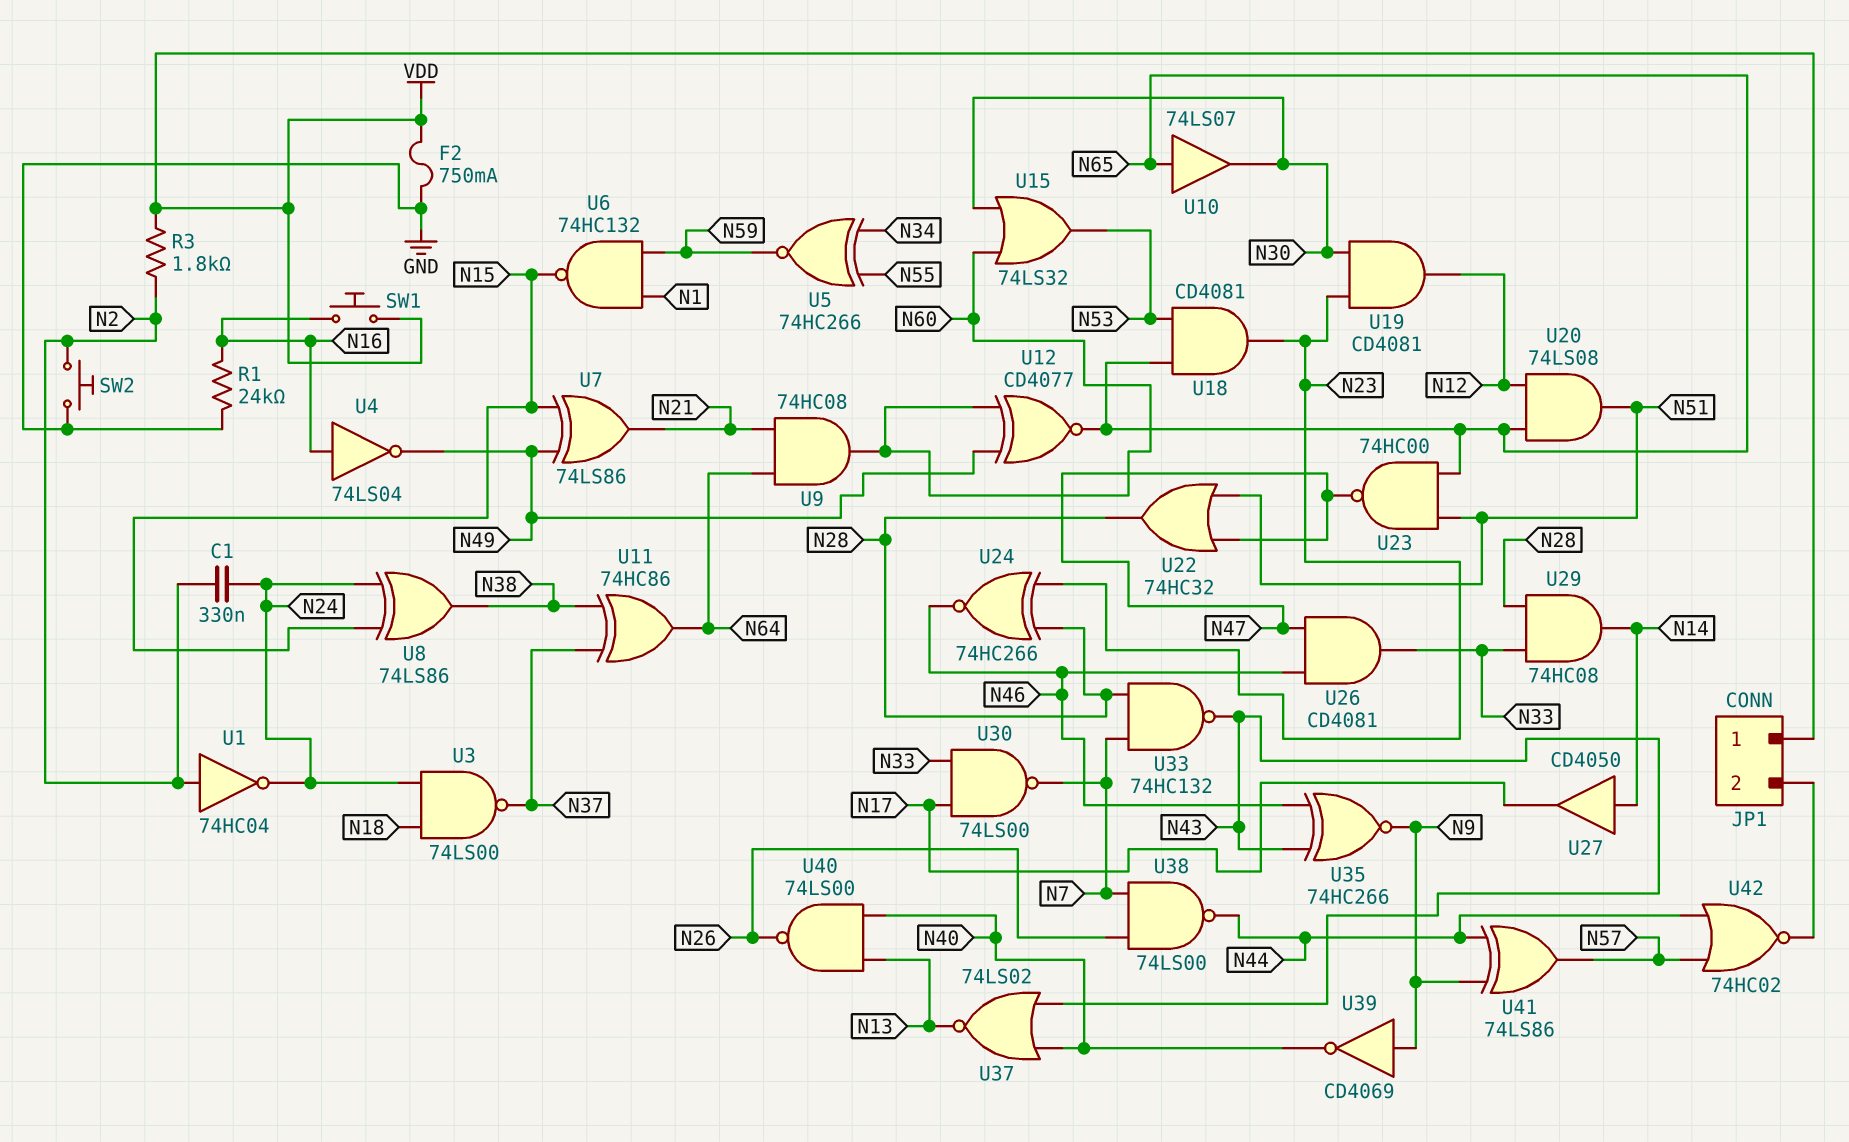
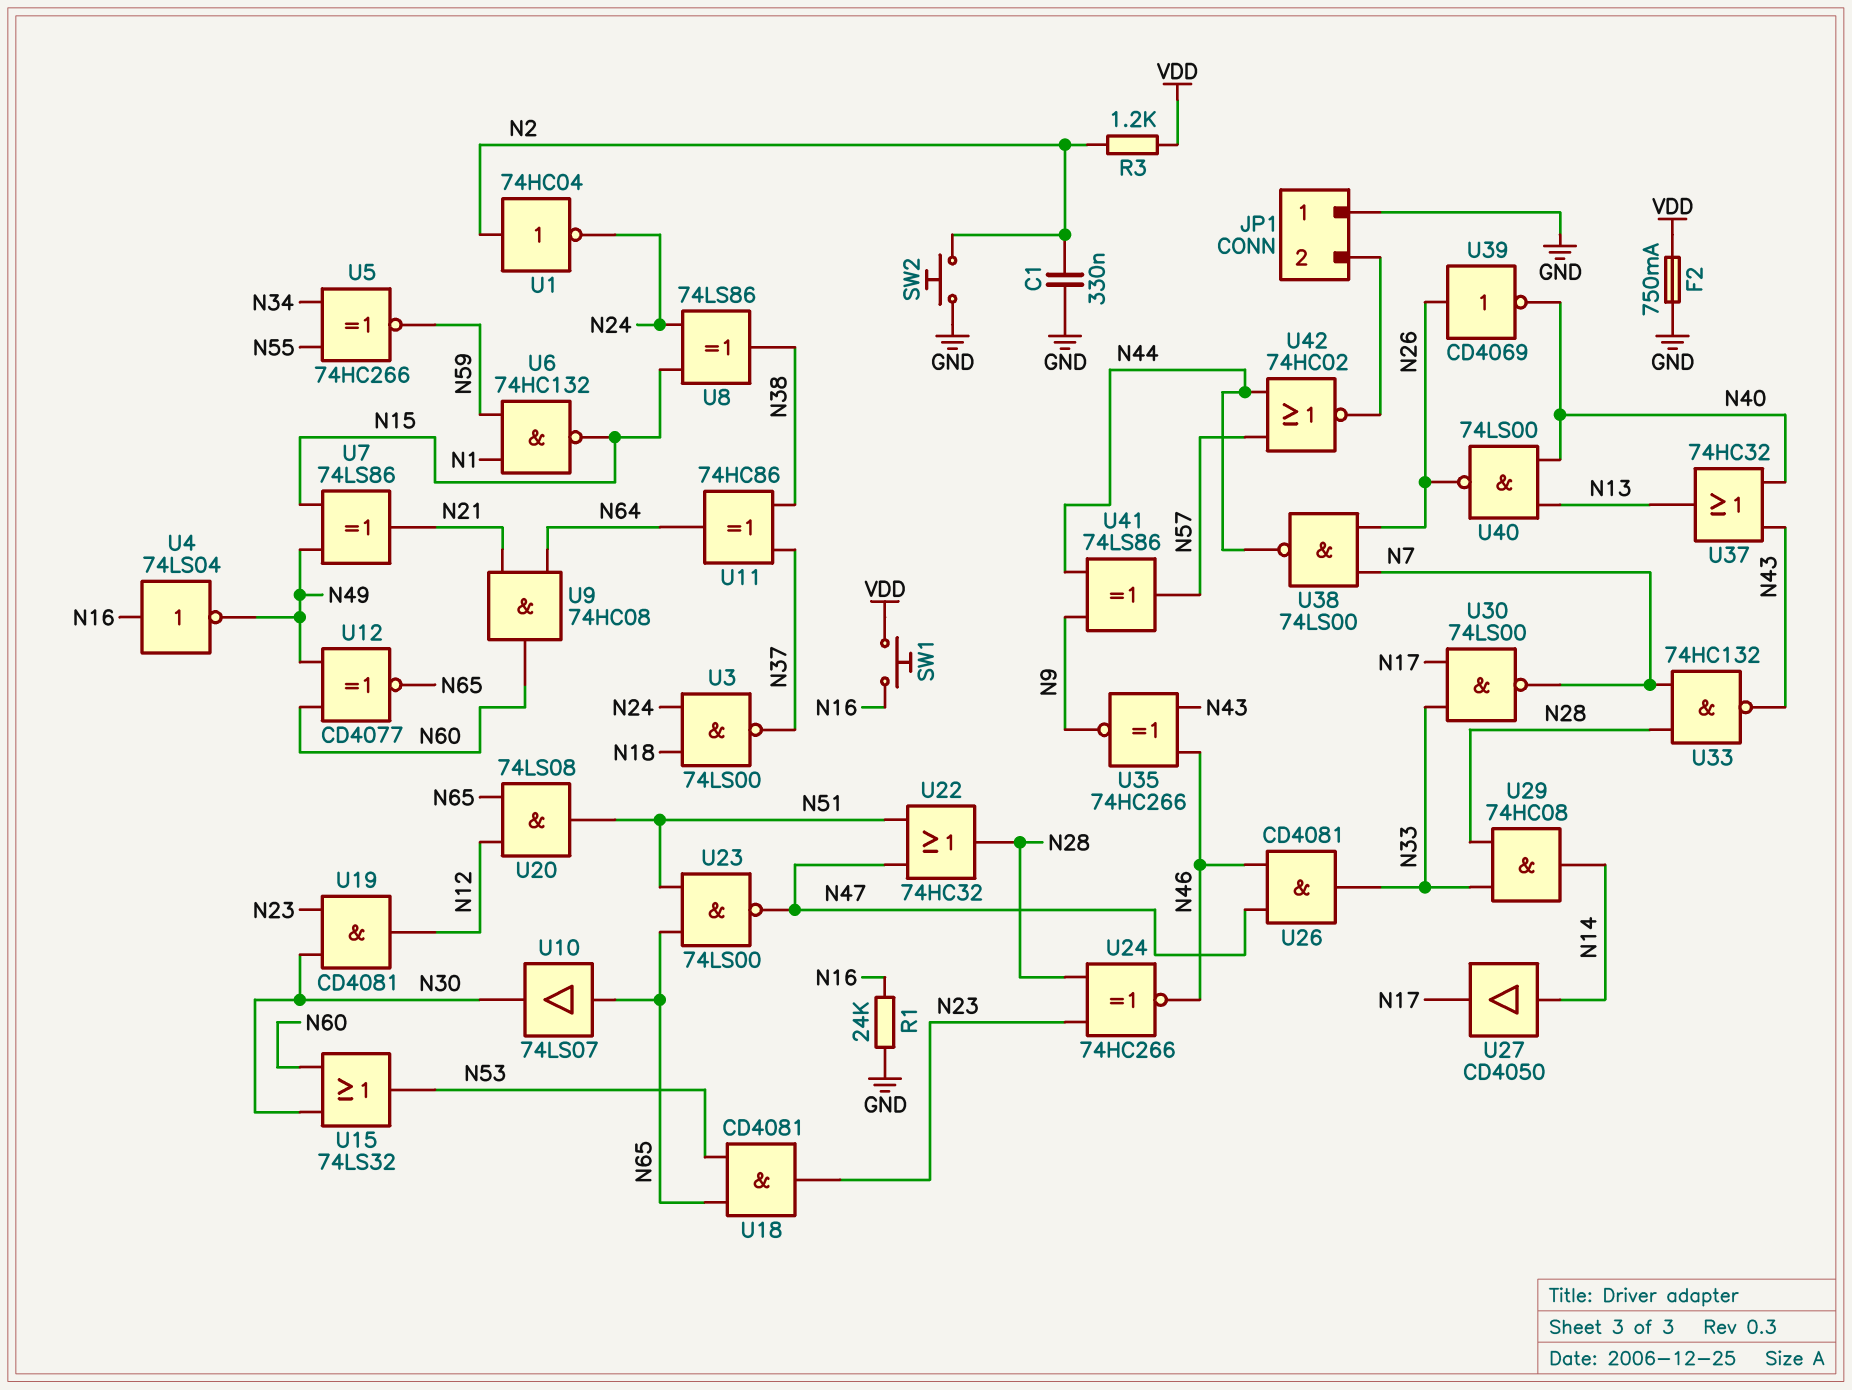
C1: 330nF (N2, N24) -> 330nF (GND, N2)
JP1 pin 1: VDD -> GND
R3: 1.8k (N2, VDD) -> 1.2k (N2, VDD)
U23: NAND 74HC00 (in N51, in N65, out N47) -> NAND 74LS00 (in N51, in N65, out N47)
U37: NOR 74LS02 (in N40, in N43, out N13) -> OR 74HC32 (in N40, in N43, out N13)
U39: NOT CD4069 (in N9, out N40) -> NOT CD4069 (in N26, out N40)

